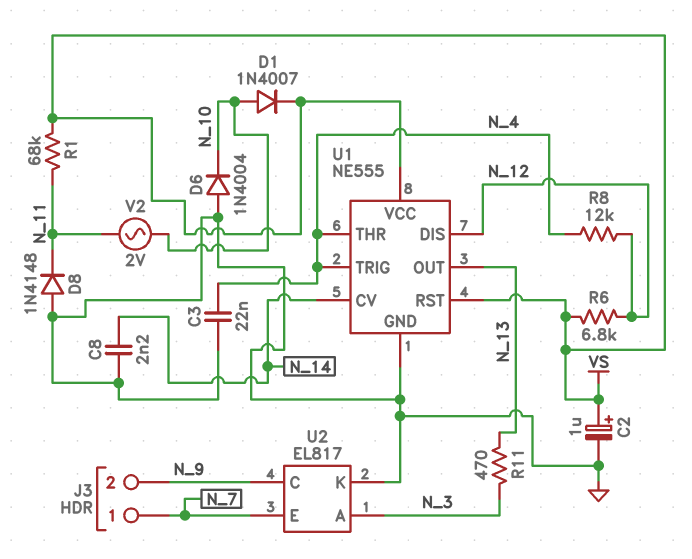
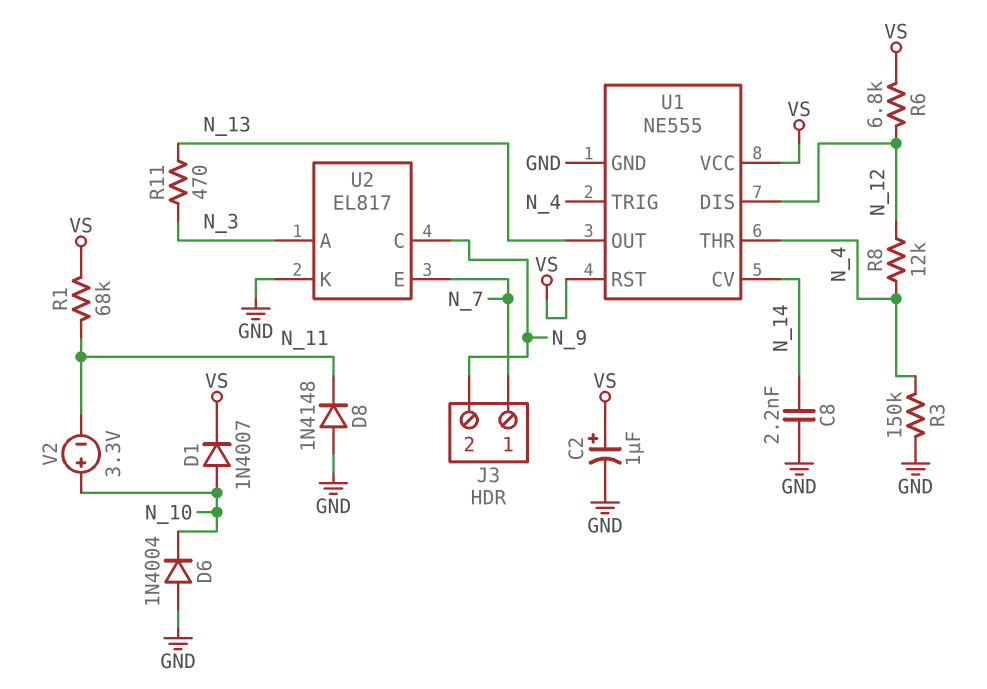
C3: 22nF (GND, N_4) -> none
R3: none -> 150k (GND, N_4)
V2: AC 2V (N_10, N_11) -> 3.3V (plus N_10, minus N_11)

